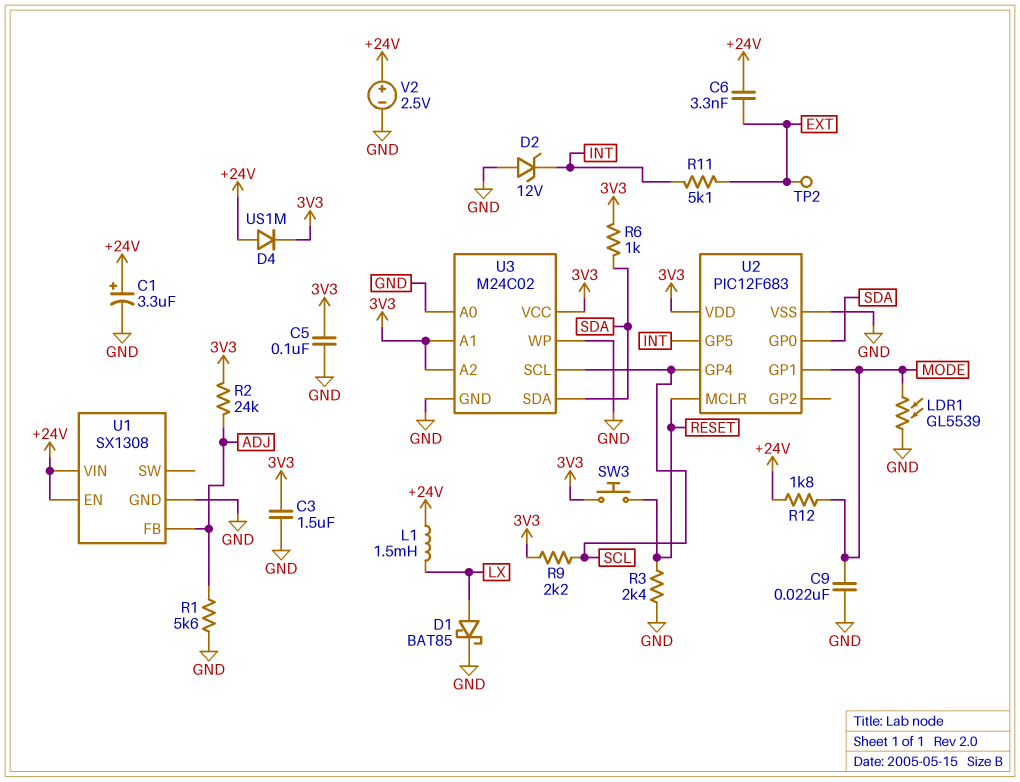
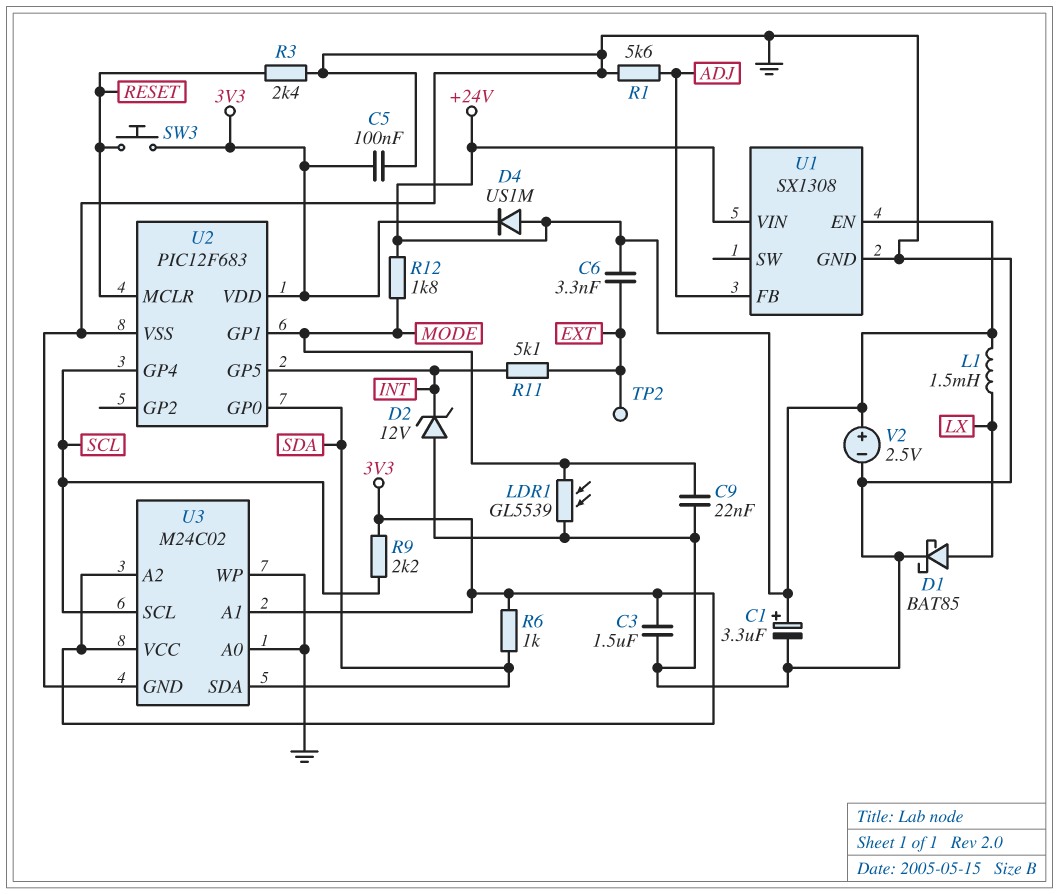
R2: 24k (3V3, ADJ) -> none

